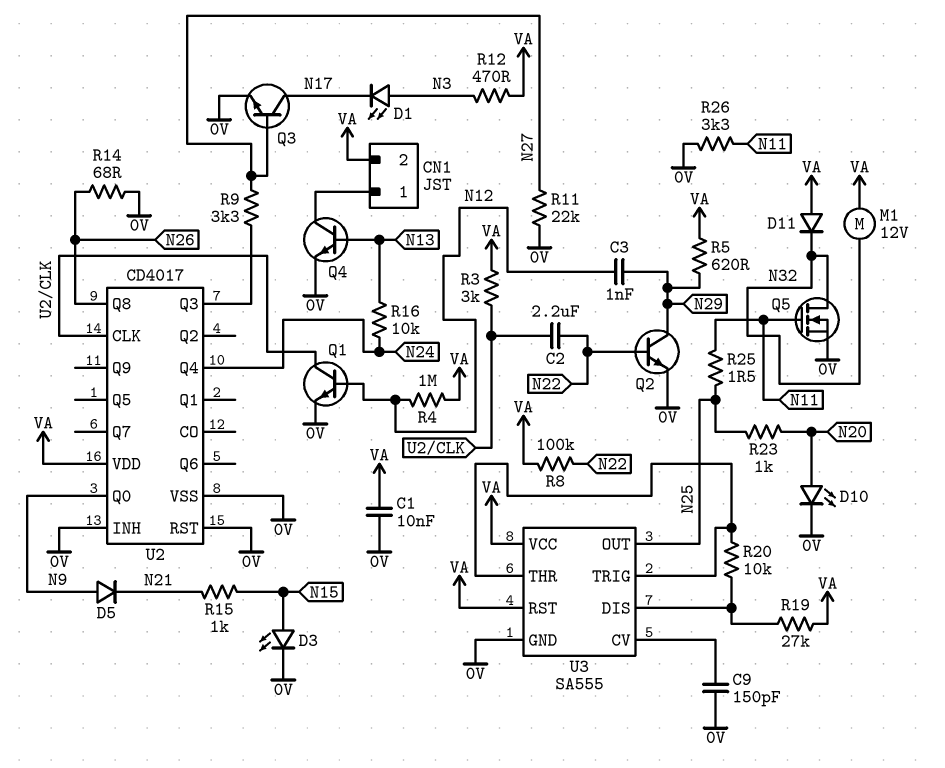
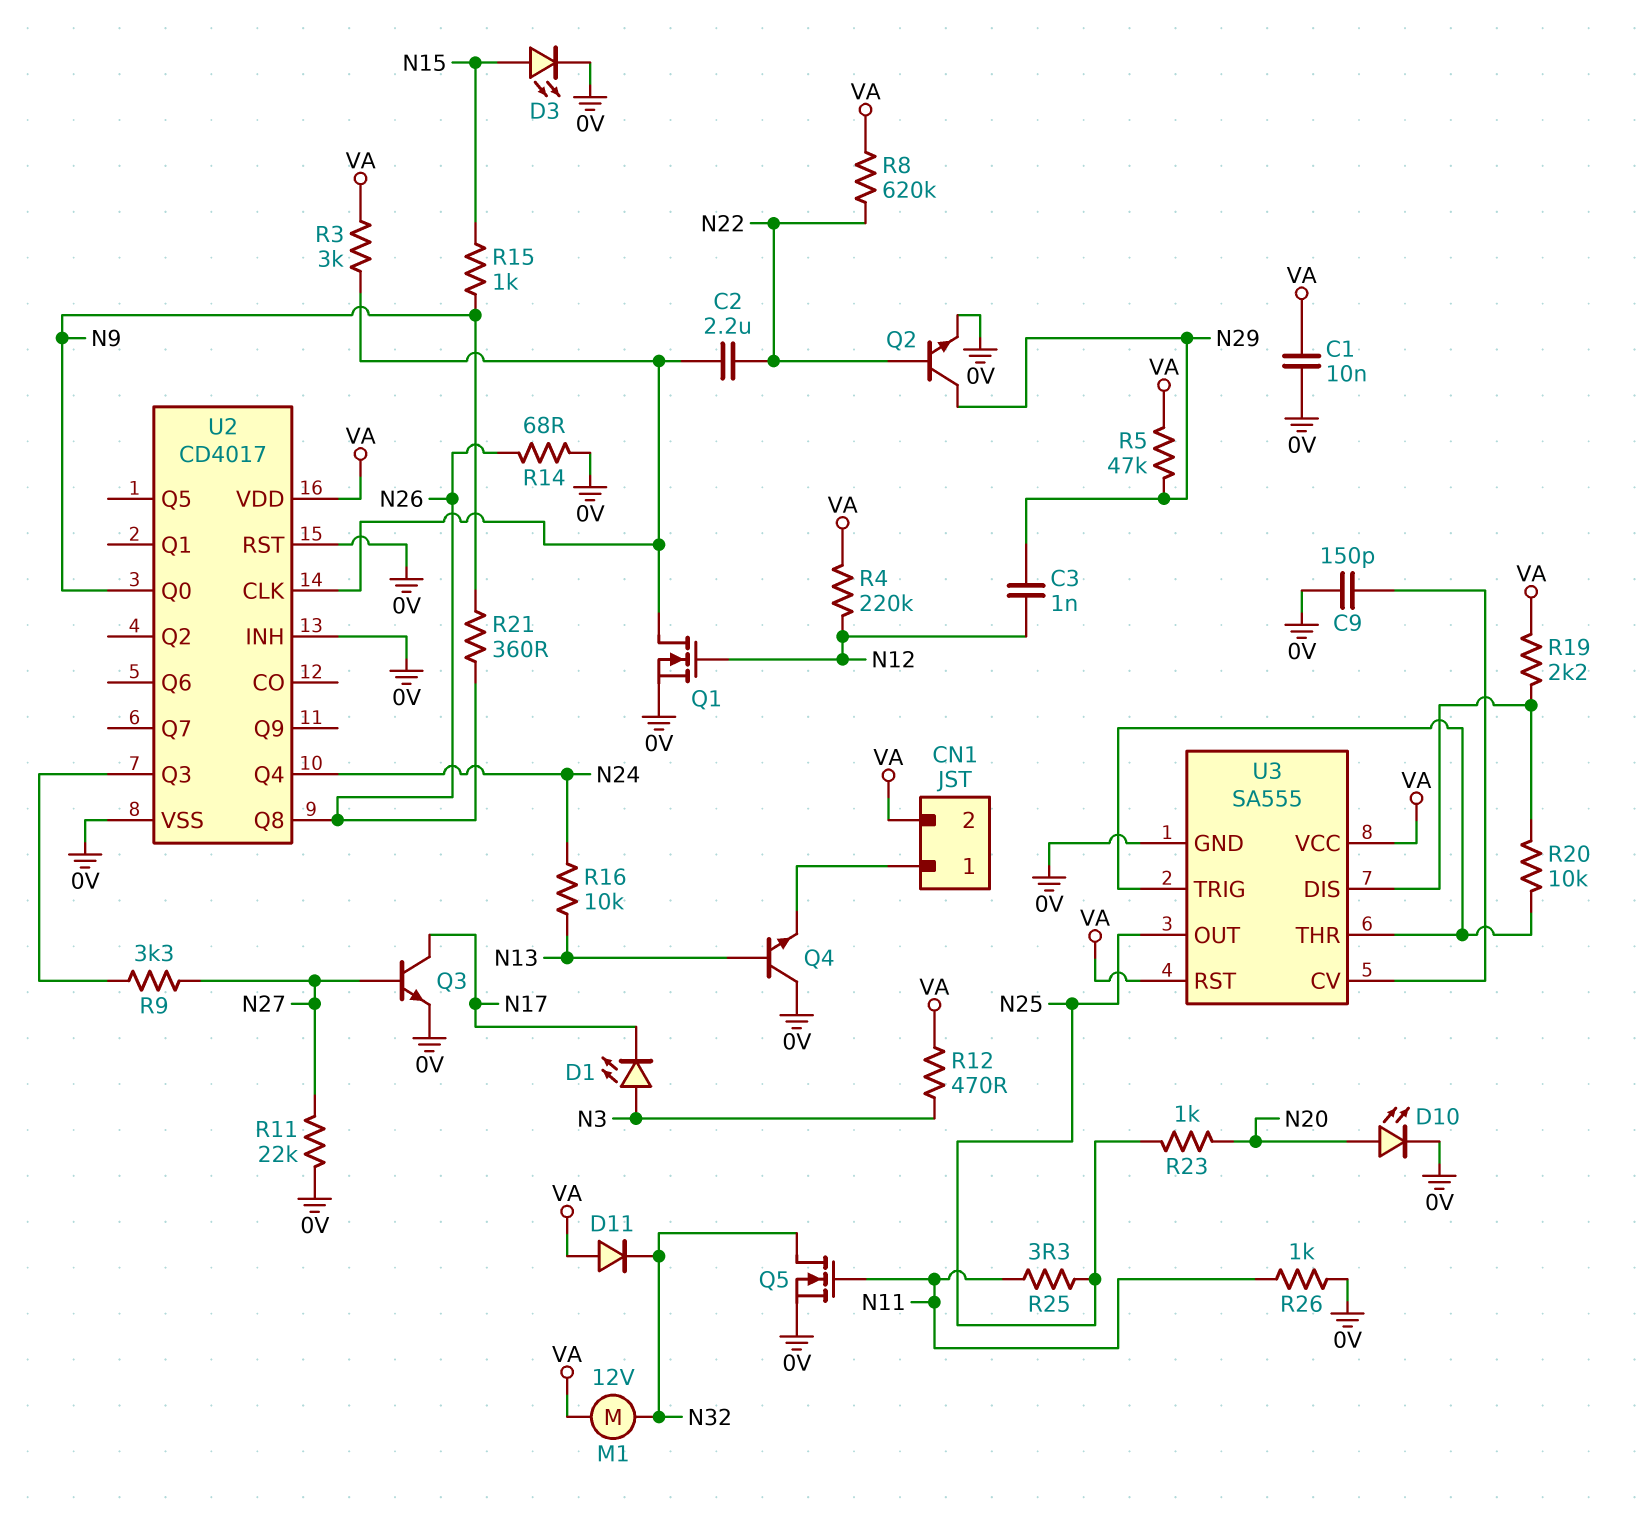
D5: diode (A N9, K N21) -> none
Q1: NPN (B N12, C U2/CLK, E 0V) -> NMOS (G N12, D U2/CLK, S 0V)
Q4: NPN (B N13, C CN1/1, E 0V) -> NPN (B N13, C 0V, E CN1/1)
R4: 1M (N12, VA) -> 220k (N12, VA)
R5: 620 (N29, VA) -> 47k (N29, VA)
R8: 100k (N22, VA) -> 620k (N22, VA)
R15: 1k (N15, N21) -> 1k (N9, N15)
R19: 27k (U3/DIS, VA) -> 2.2k (U3/DIS, VA)
R21: none -> 360 (N9, N26)
R25: 1.5 (N11, N25) -> 3.3 (N11, N25)
R26: 3.3k (0V, N11) -> 1k (0V, N11)

